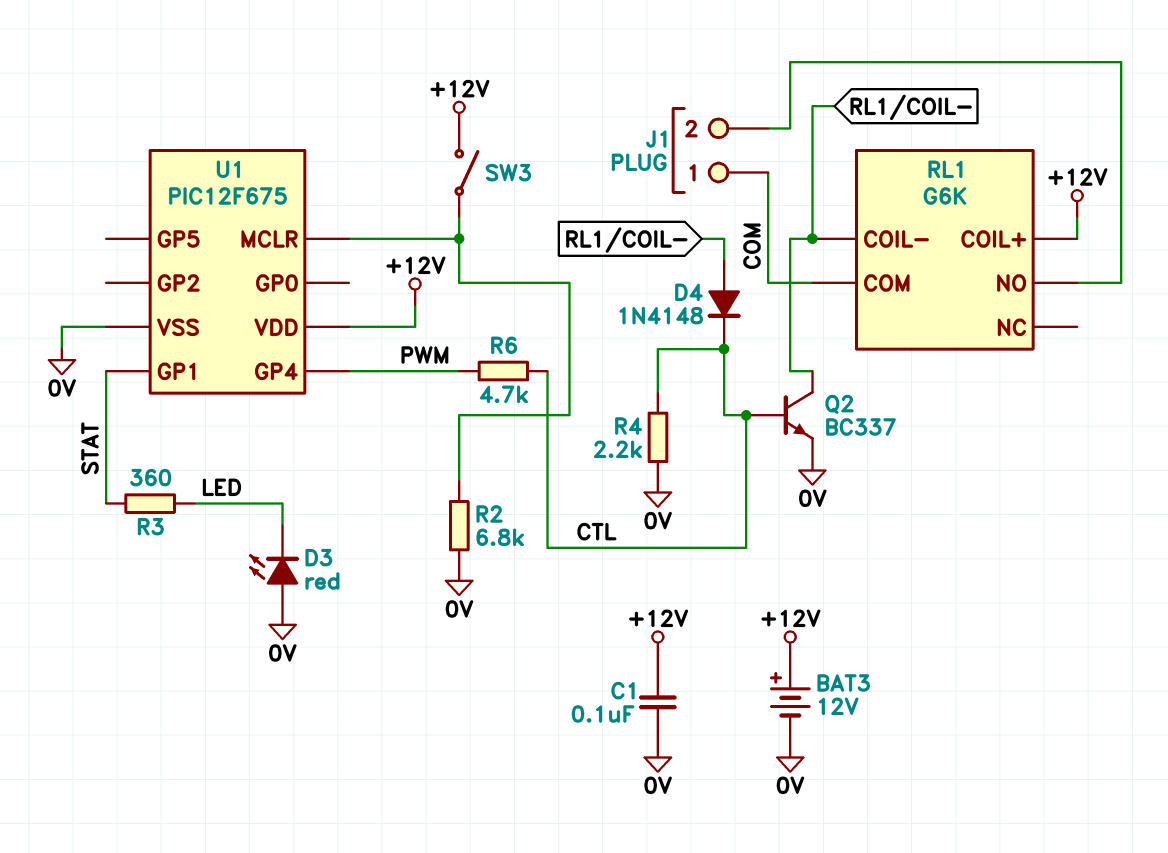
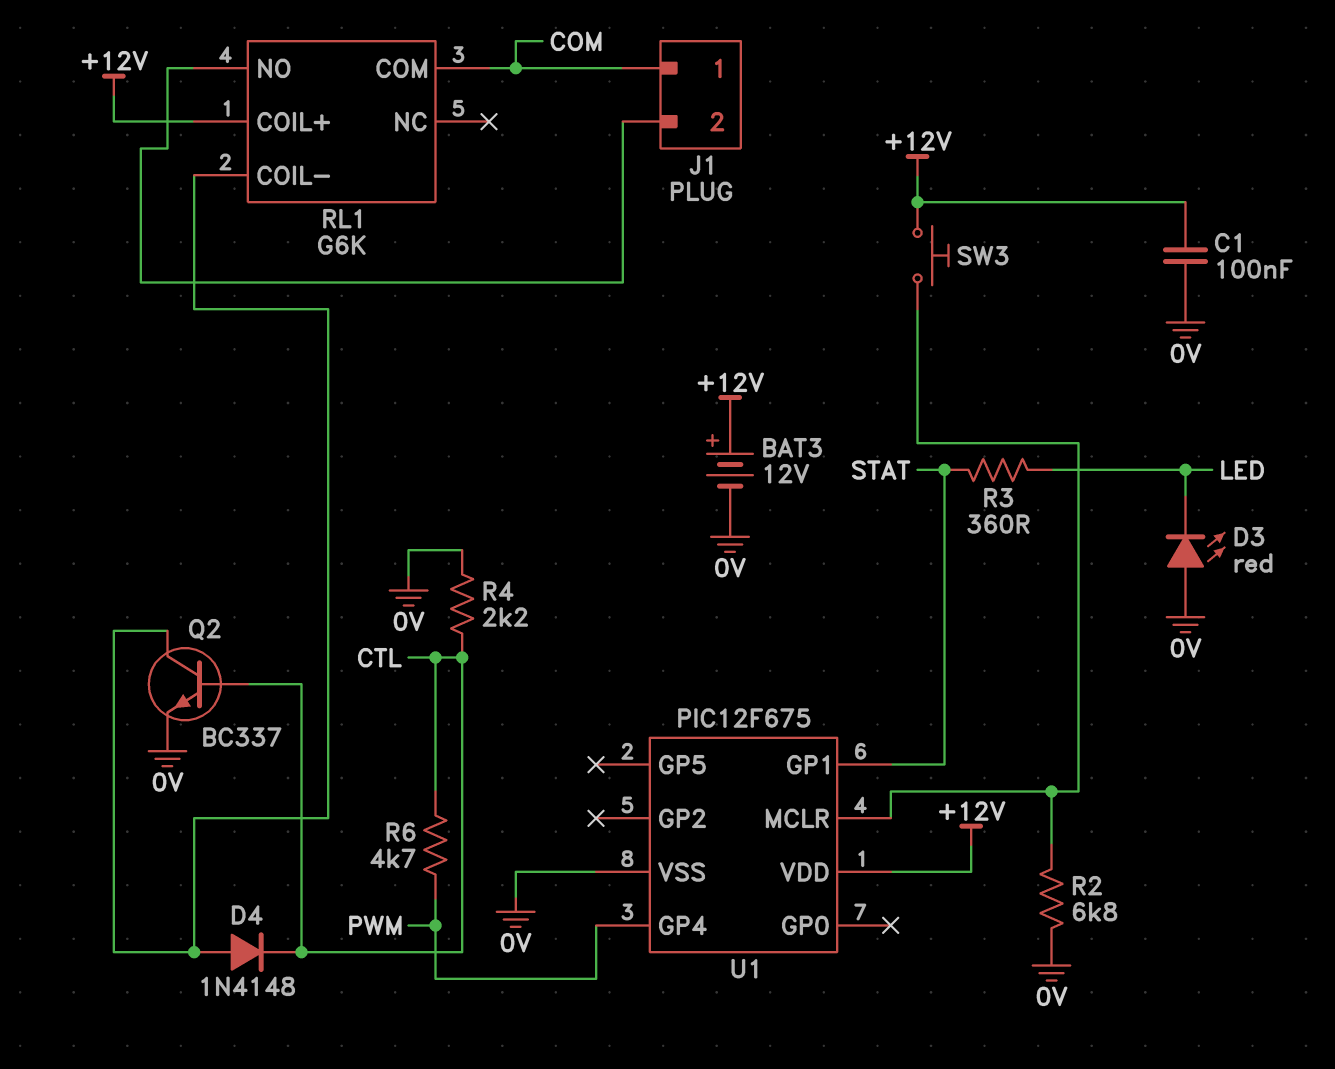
SW3: switch (+12V, U1/MCLR) -> button (+12V, U1/MCLR)

